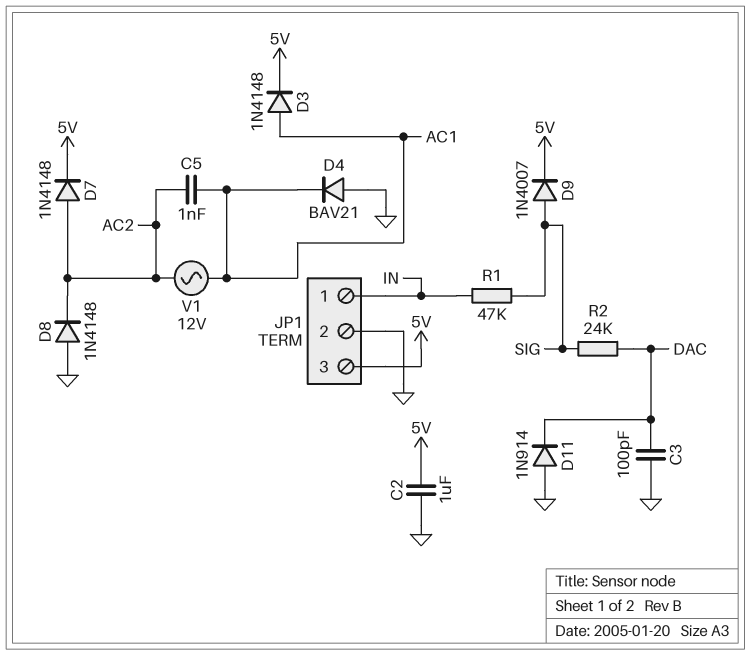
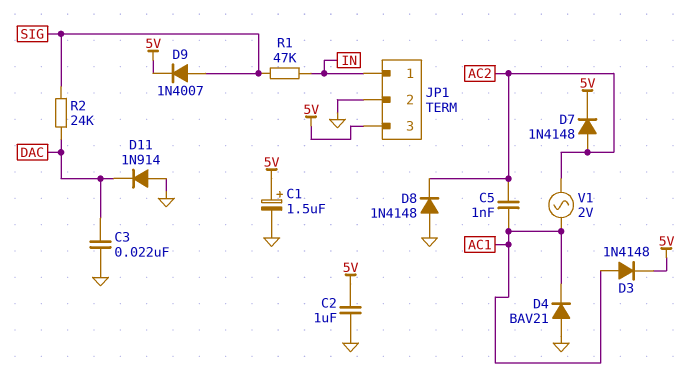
C1: none -> 1.5uF (plus 5V, minus GND)
C3: 100pF (DAC, GND) -> 22nF (DAC, GND)
V1: AC 12V (AC1, AC2) -> AC 2V (AC1, AC2)

